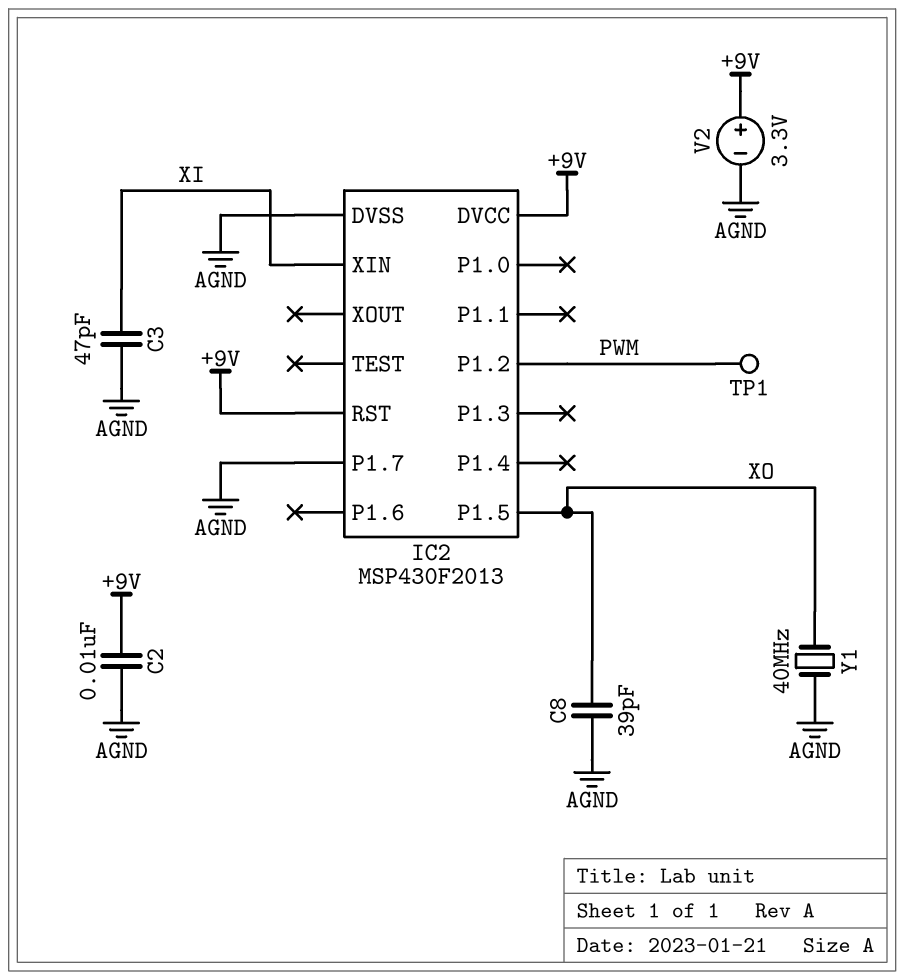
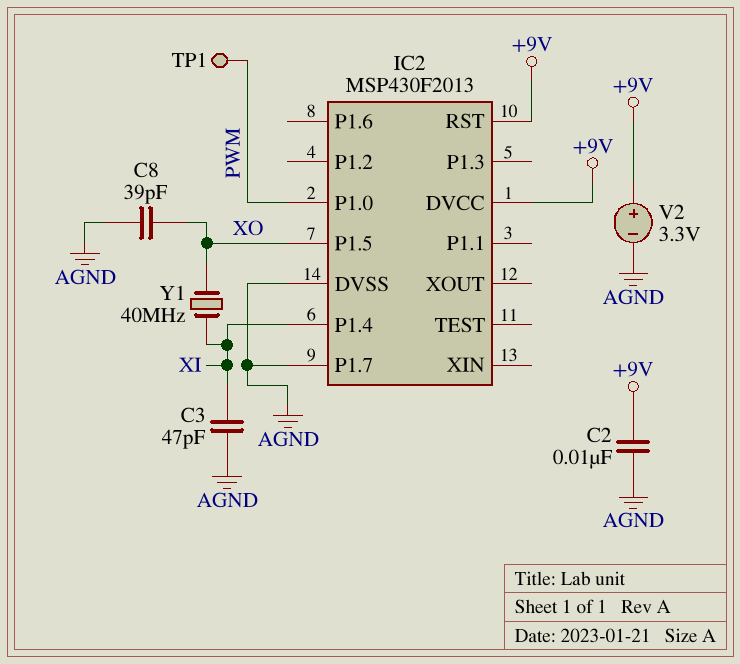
IC2 pin P1.0: none -> PWM
IC2 pin P1.2: PWM -> none
IC2 pin P1.4: none -> XI
IC2 pin XIN: XI -> none
Y1: 40MHz (AGND, XO) -> 40MHz (XI, XO)

